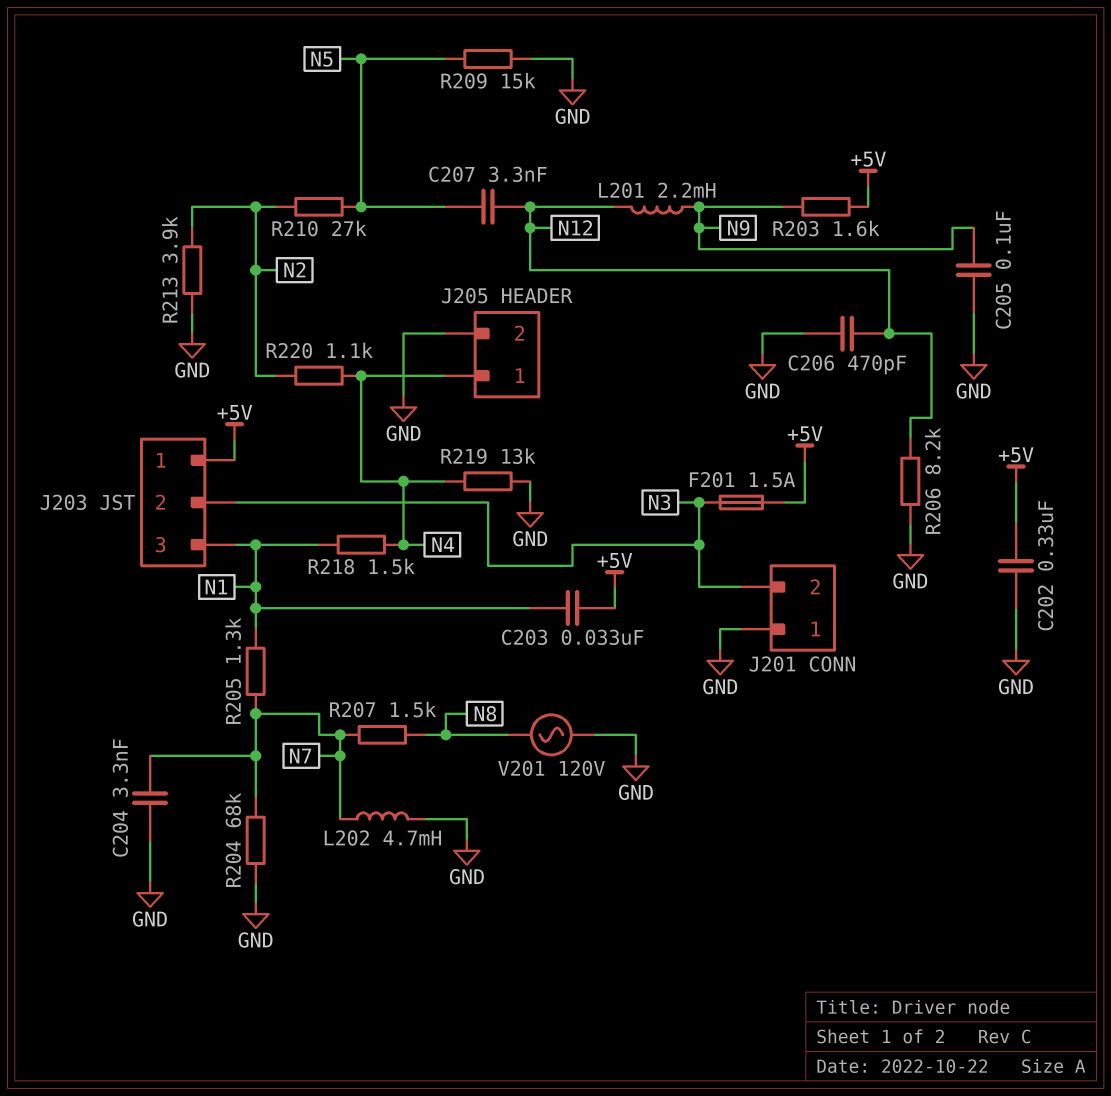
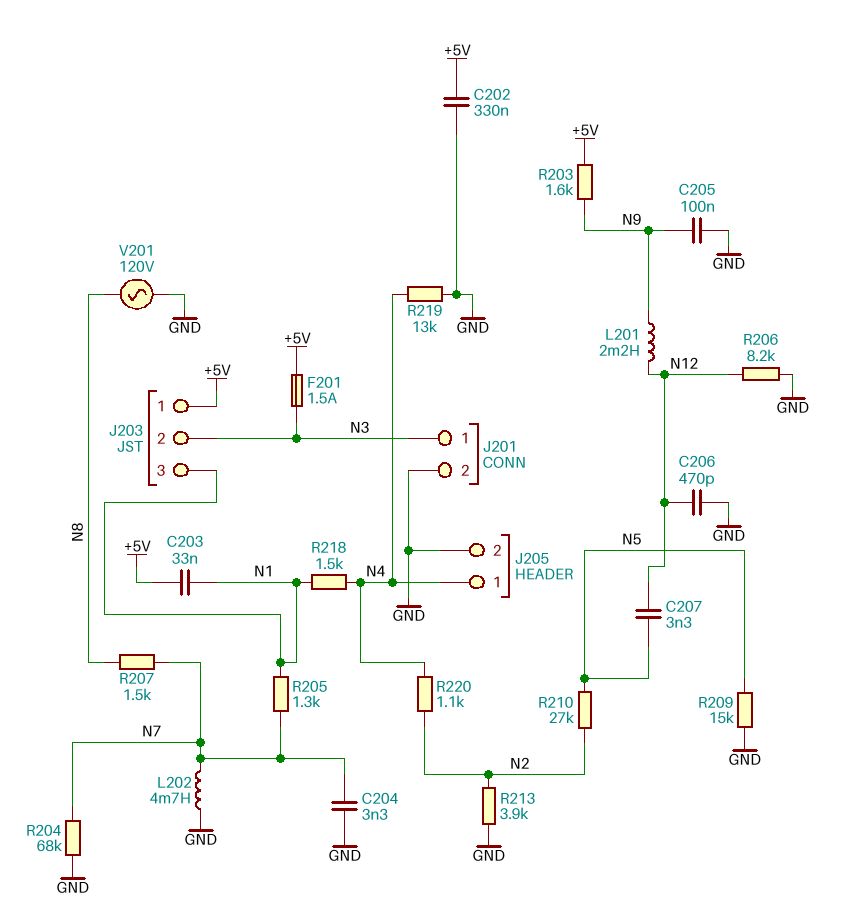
J201 pin 1: GND -> N3
J201 pin 2: N3 -> GND

